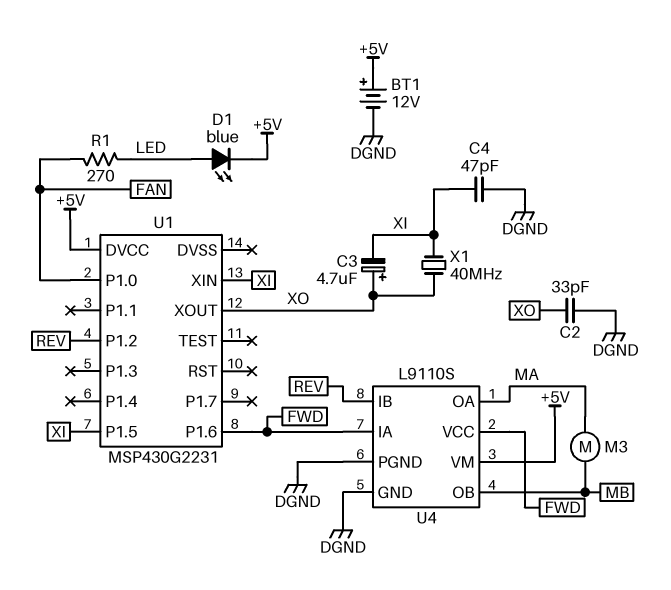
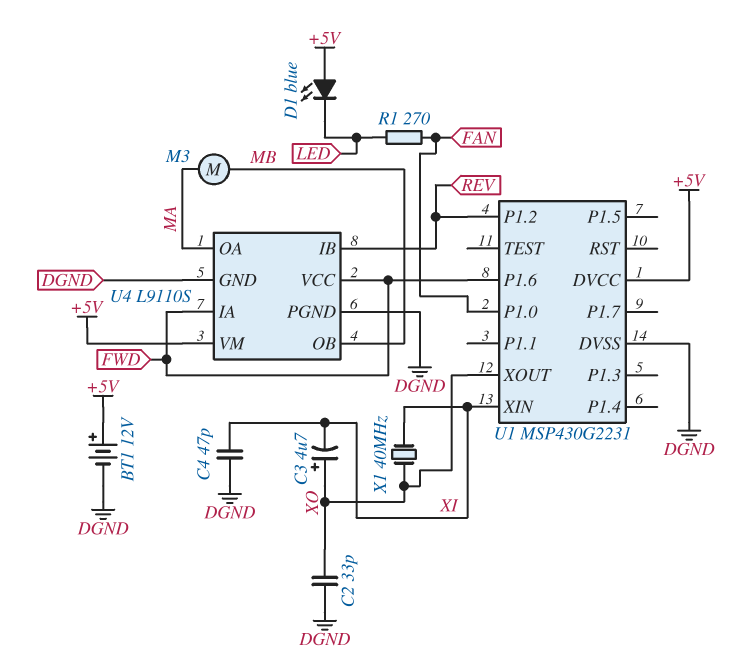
D1: LED blue (A LED, K +5V) -> LED blue (A +5V, K LED)
U1 pin DVSS: none -> DGND
U1 pin P1.5: XI -> none

